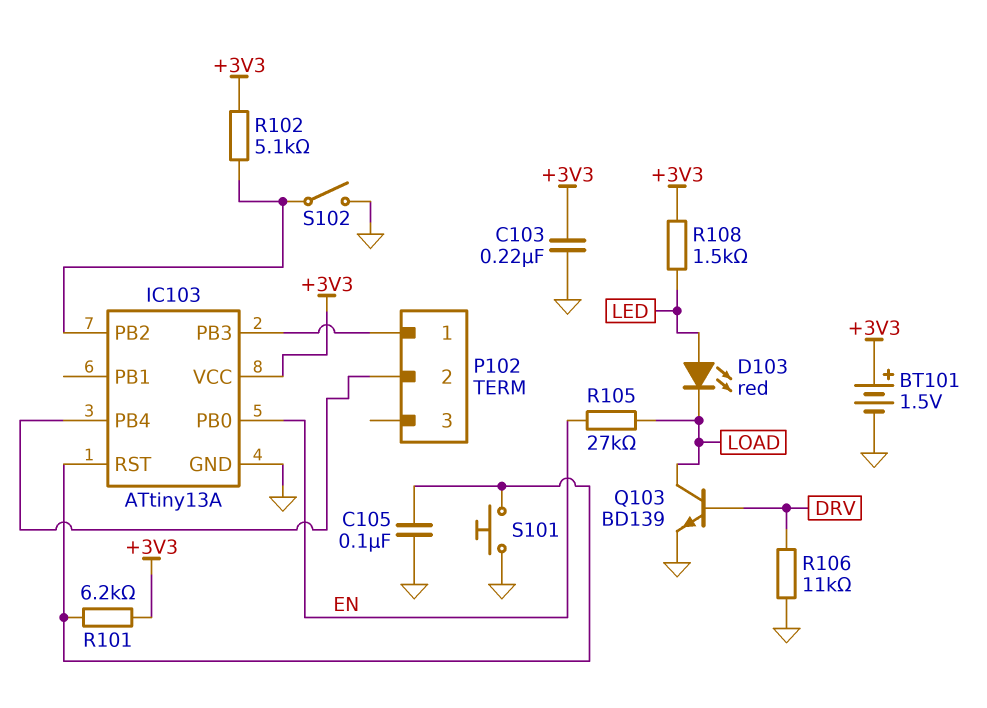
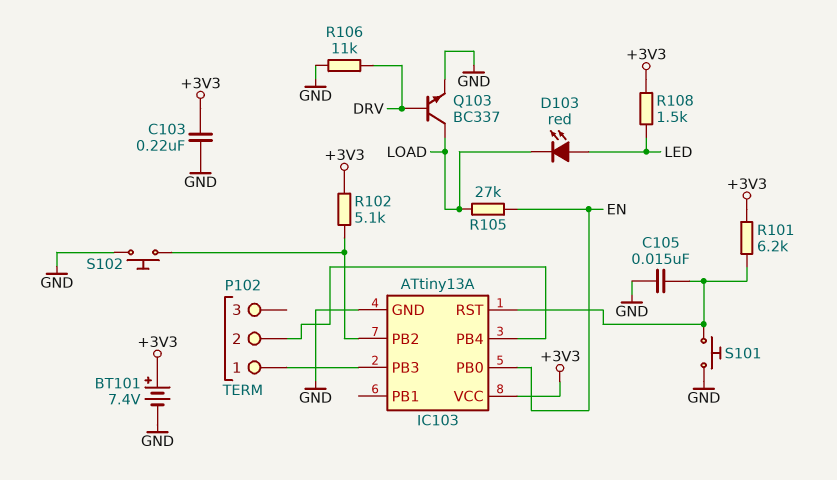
BT101: 1.5V (plus +3V3, minus GND) -> 7.4V (plus +3V3, minus GND)
C105: 100nF (GND, IC103/RST) -> 15nF (GND, IC103/RST)
Q103: NPN BD139 (B DRV, C LOAD, E GND) -> NPN BC337 (B DRV, C LOAD, E GND)
S102: switch (GND, IC103/PB2) -> button (GND, IC103/PB2)

